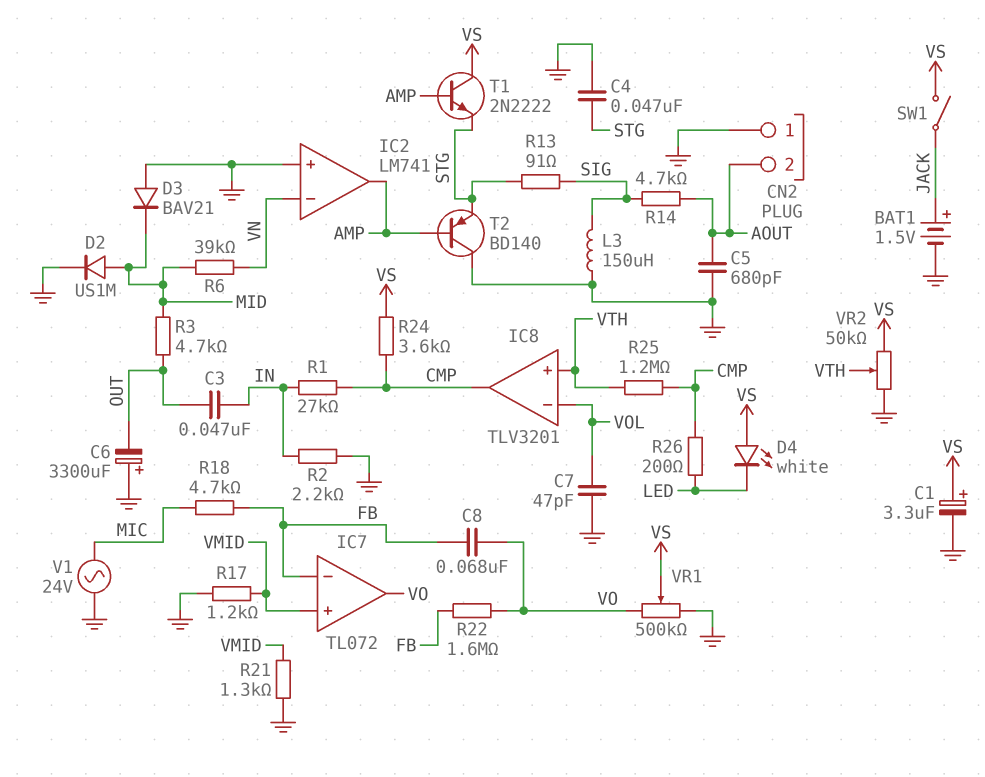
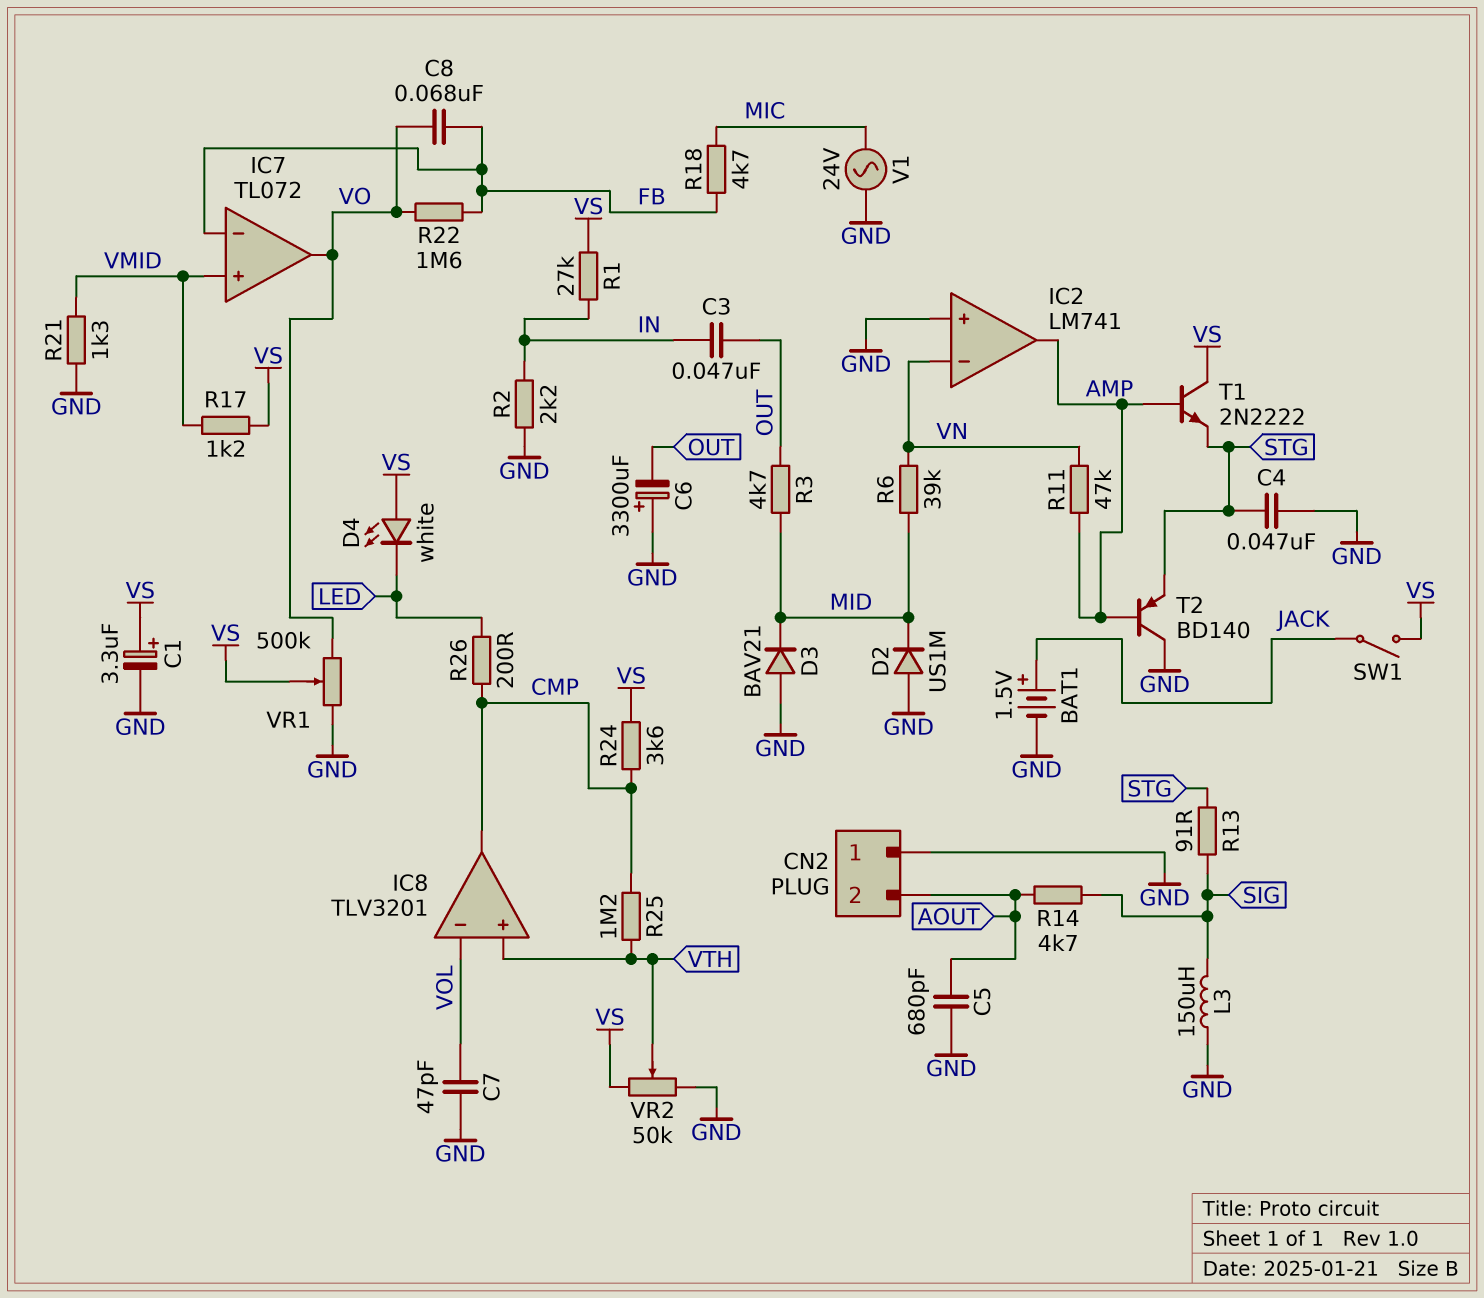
D2: diode US1M (A MID, K GND) -> diode US1M (A GND, K MID)
R1: 27k (CMP, IN) -> 27k (IN, VS)
R11: none -> 47k (AMP, VN)
R17: 1.2k (GND, VMID) -> 1.2k (VMID, VS)

